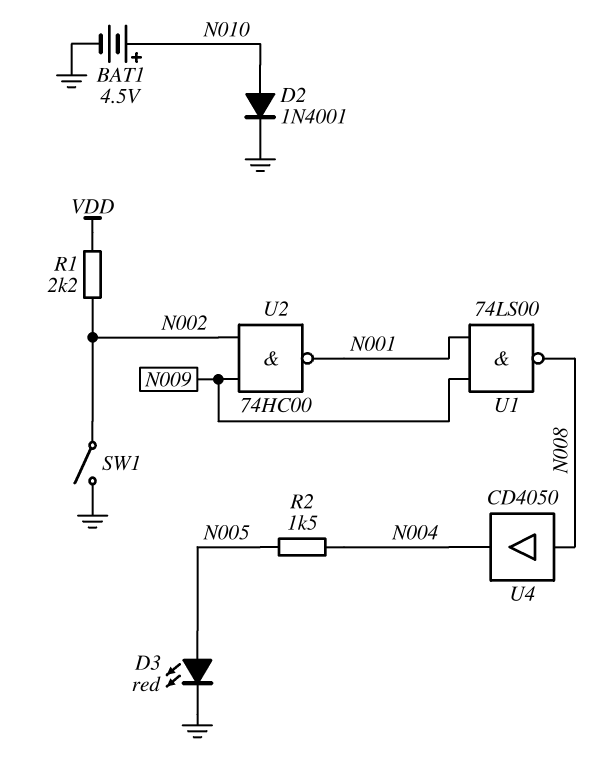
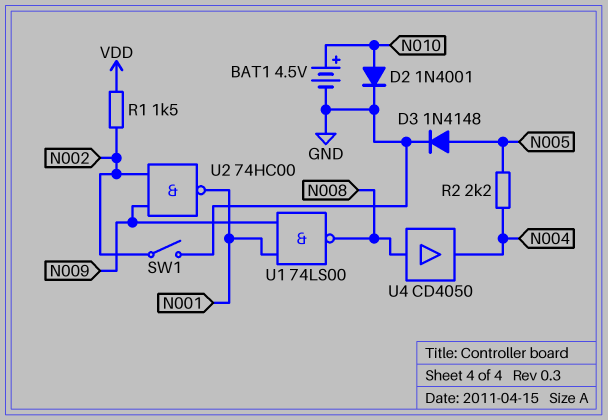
D3: LED red (A N005, K GND) -> diode 1N4148 (A N005, K GND)
R1: 2.2k (N002, VDD) -> 1.5k (N002, VDD)
R2: 1.5k (N004, N005) -> 2.2k (N004, N005)

